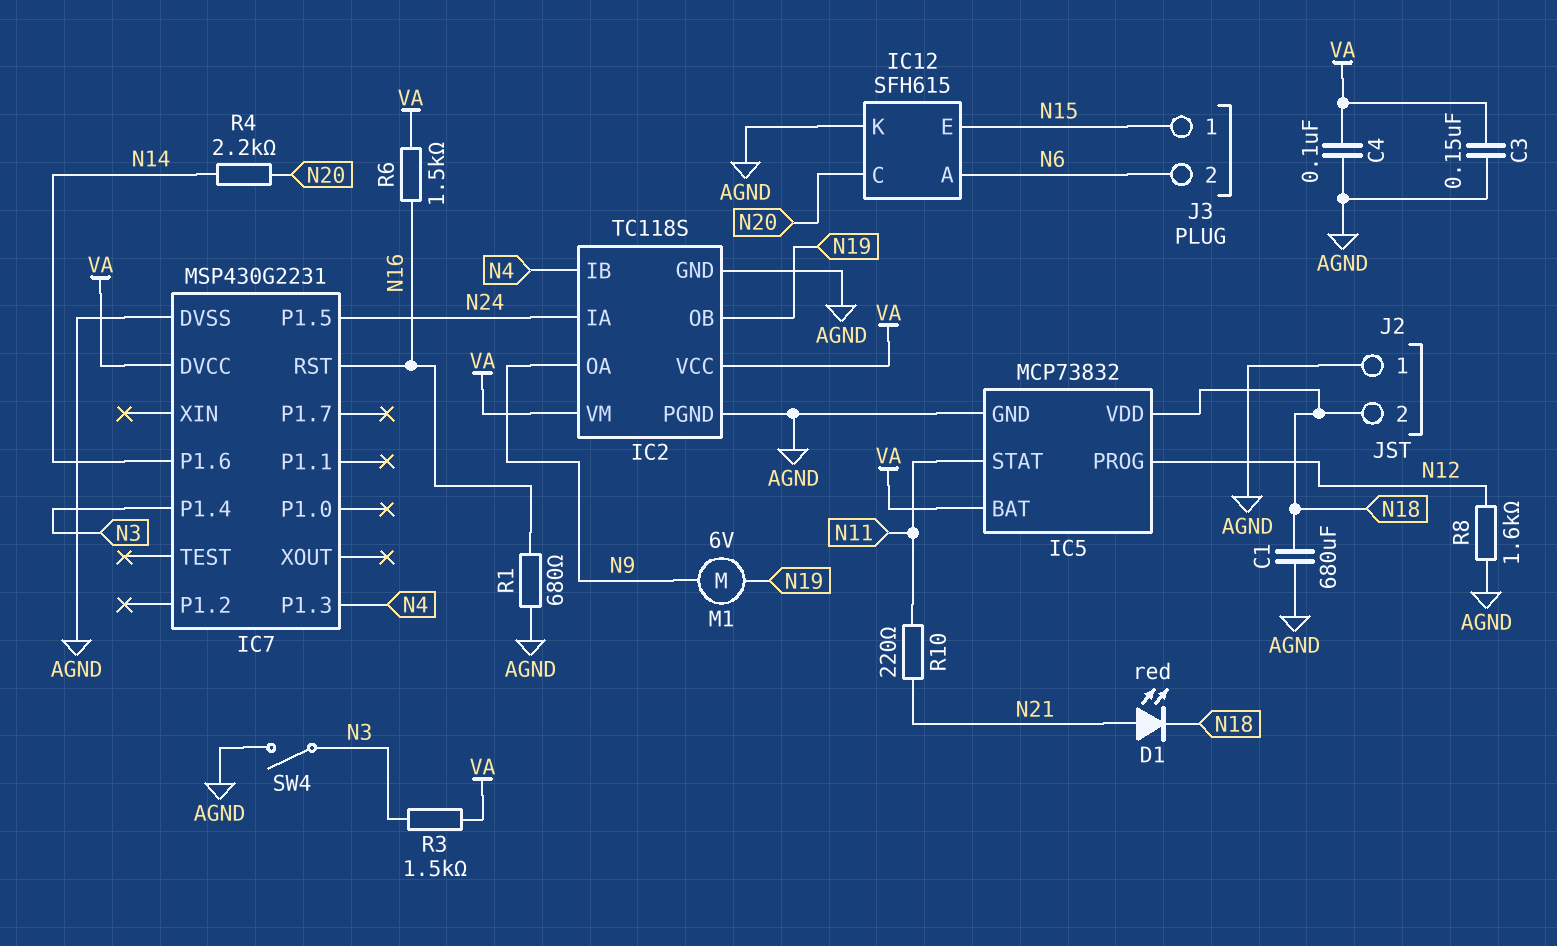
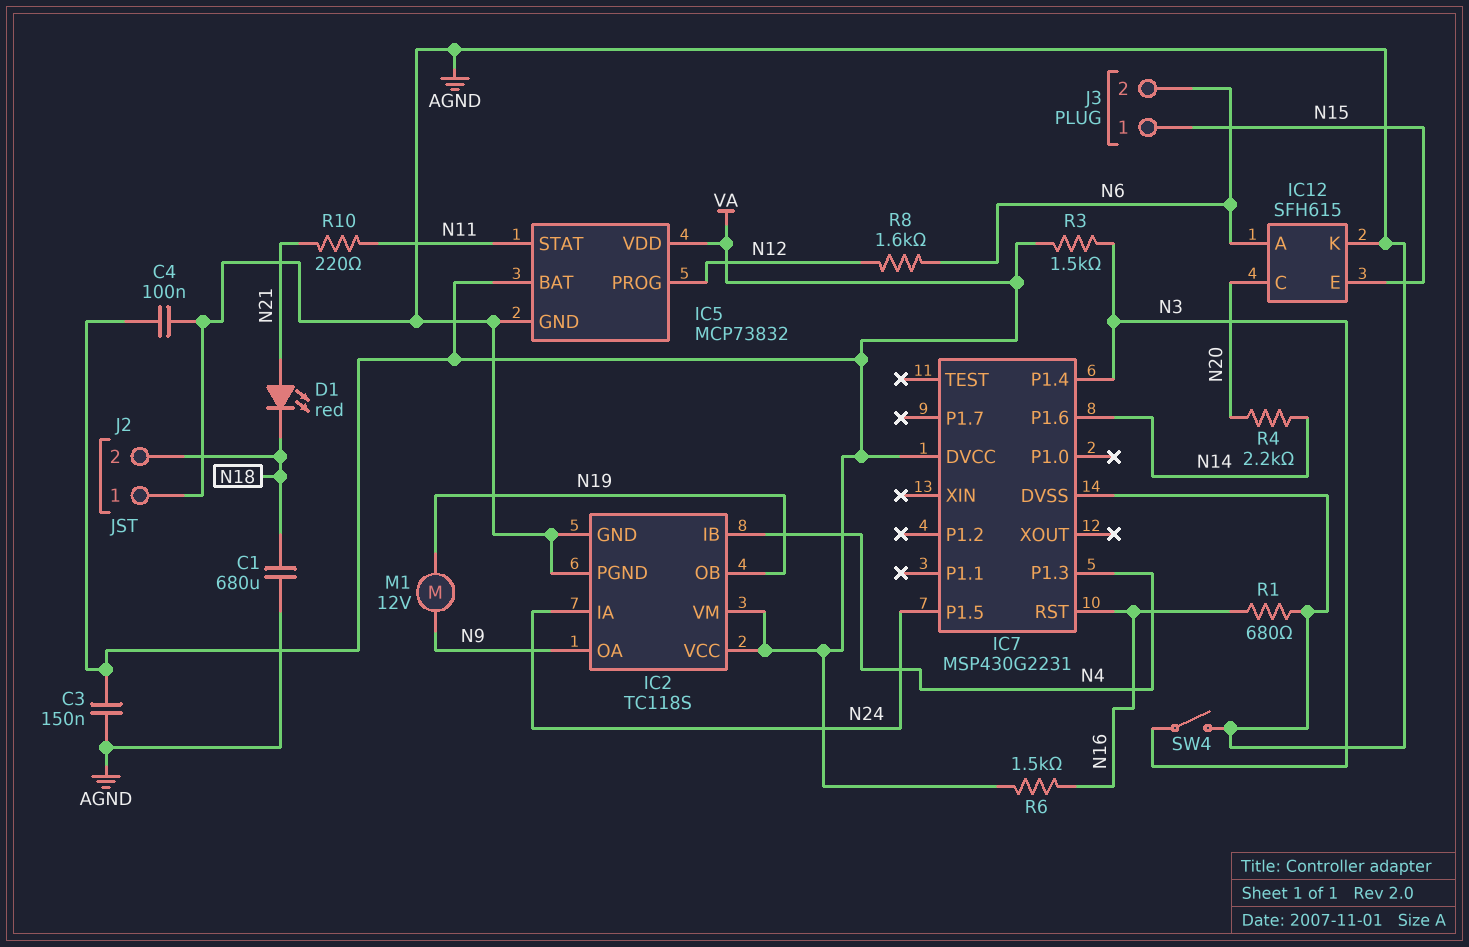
IC5 pin VDD: N18 -> VA
M1: motor 6V (N9, N19) -> motor 12V (N9, N19)
R8: 1.6k (AGND, N12) -> 1.6k (N6, N12)

